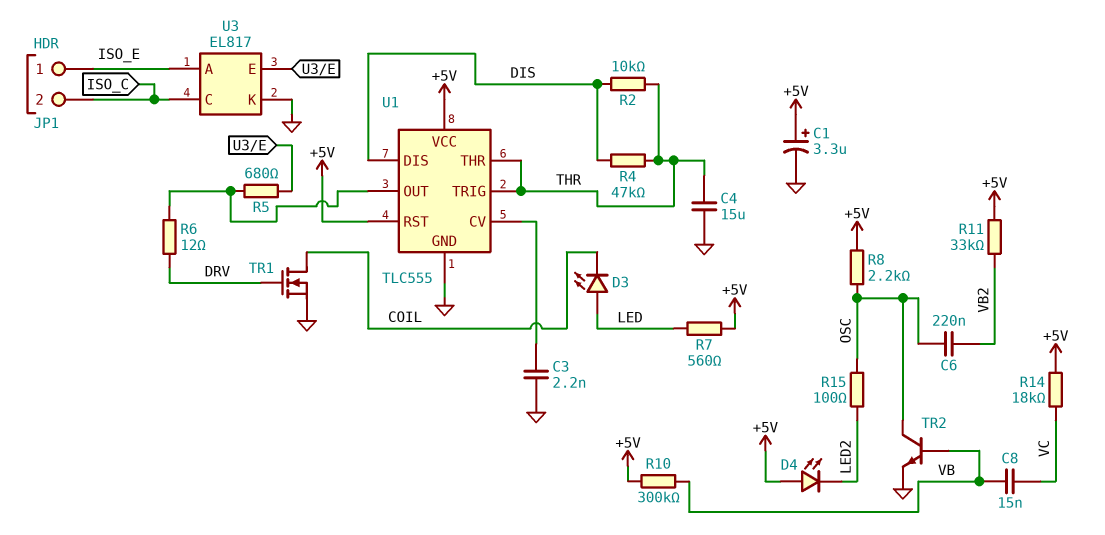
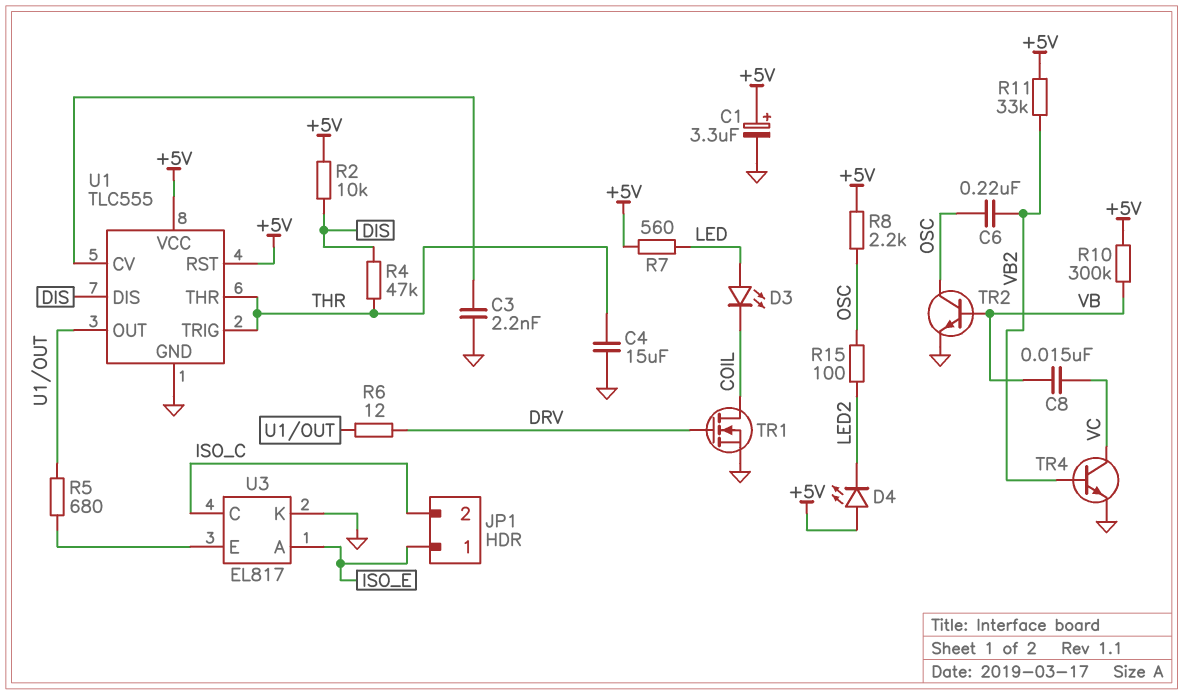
R2: 10k (DIS, THR) -> 10k (+5V, DIS)
R14: 18k (+5V, VC) -> none
TR4: none -> NPN (B VB2, C VC, E GND)

